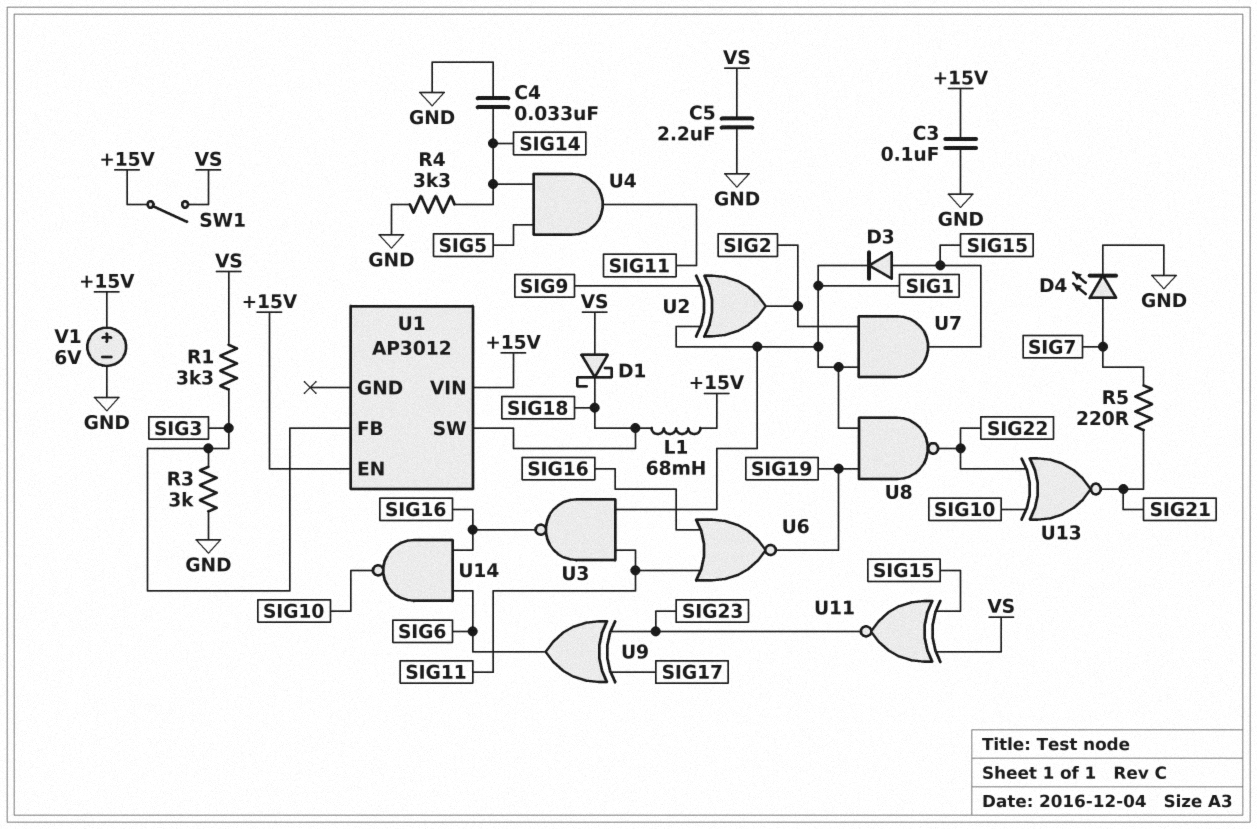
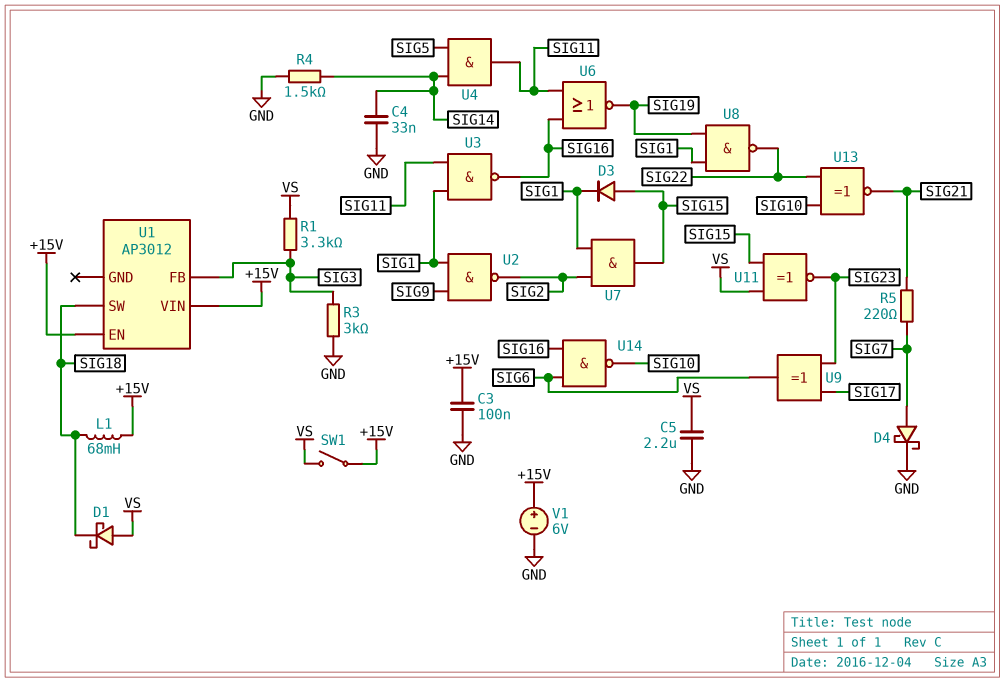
D4: LED (A SIG7, K GND) -> schottky (A SIG7, K GND)
R4: 3.3k (GND, SIG14) -> 1.5k (GND, SIG14)
U2: XOR (in SIG1, in SIG9, out SIG2) -> NAND (in SIG1, in SIG9, out SIG2)

